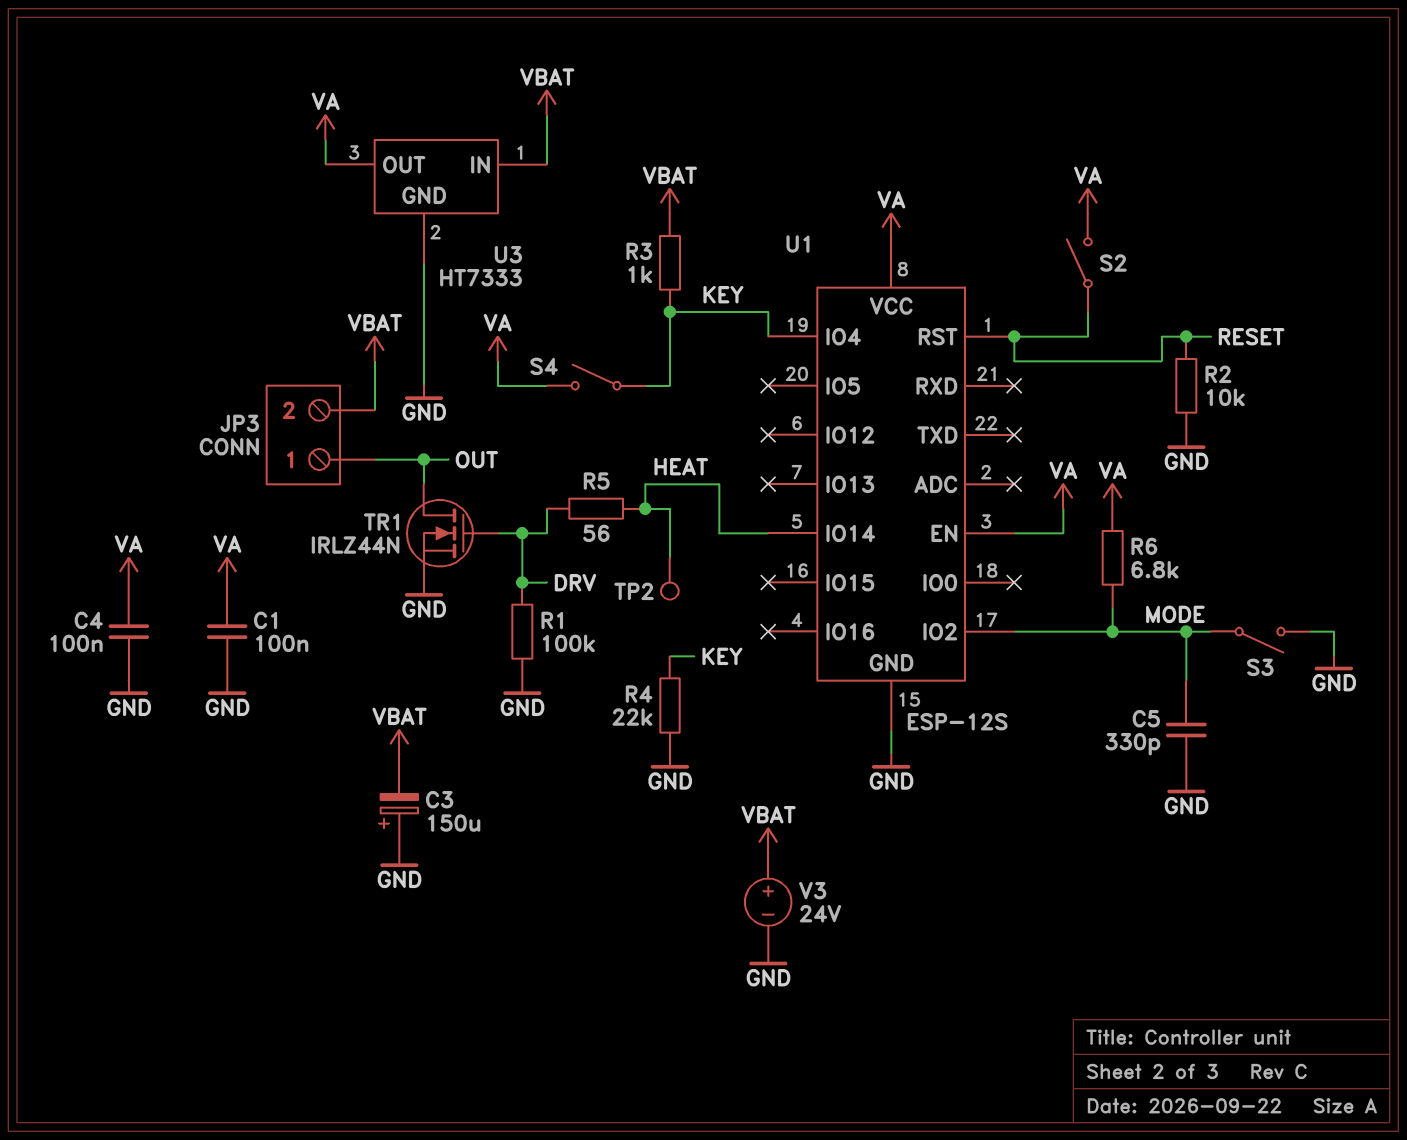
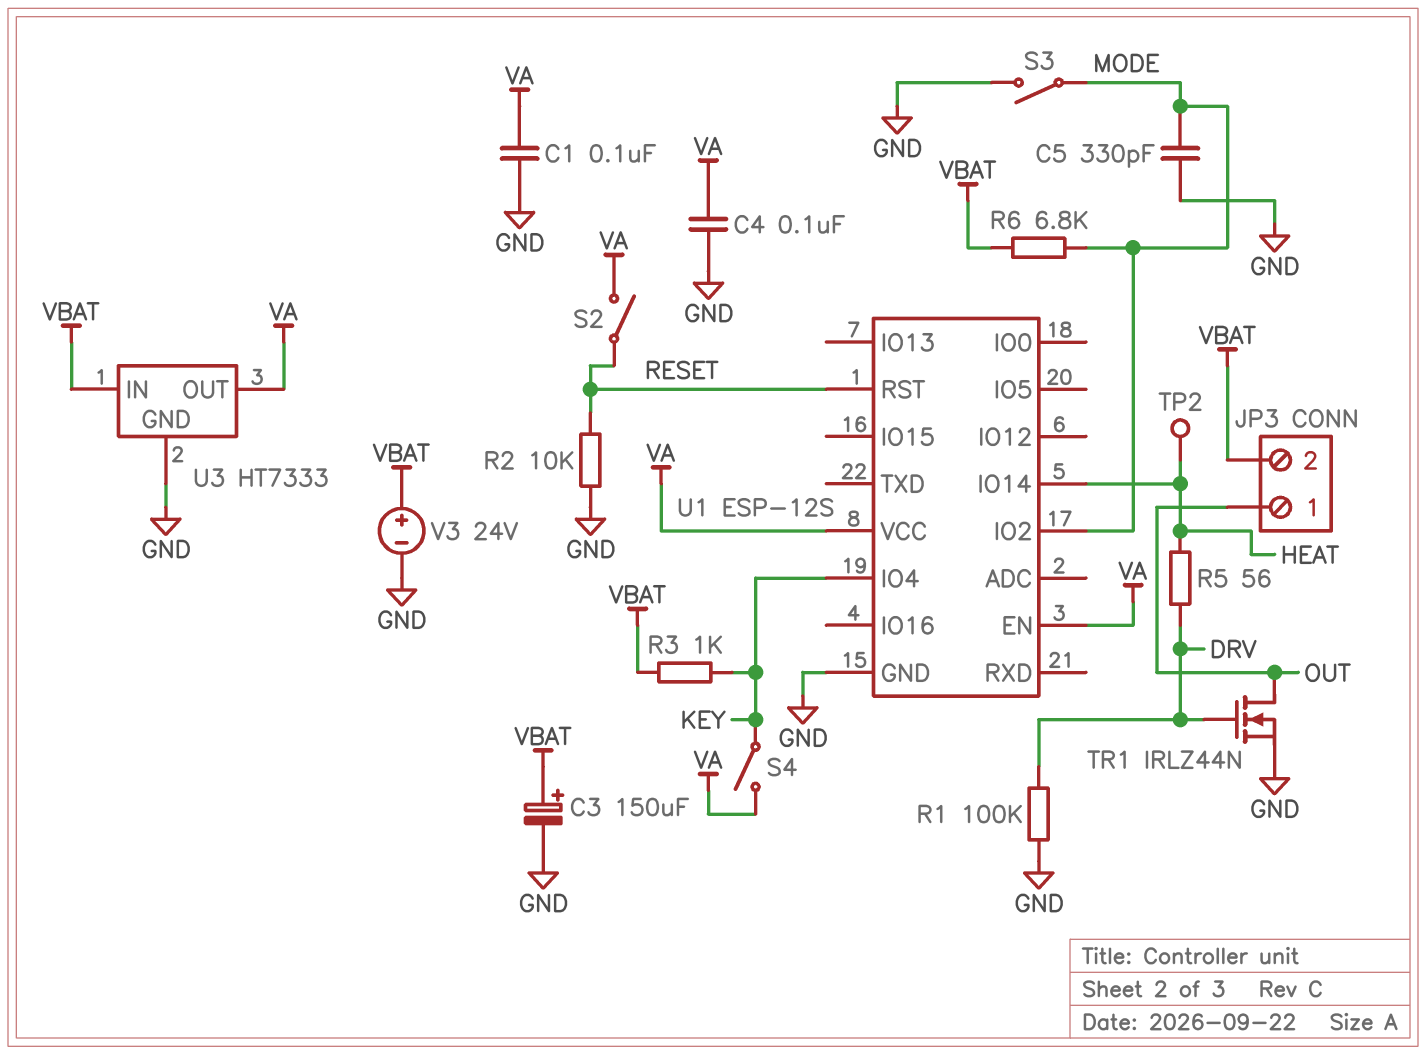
C3: 150uF (plus GND, minus VBAT) -> 150uF (plus VBAT, minus GND)
R4: 22k (GND, KEY) -> none
R6: 6.8k (MODE, VA) -> 6.8k (MODE, VBAT)

